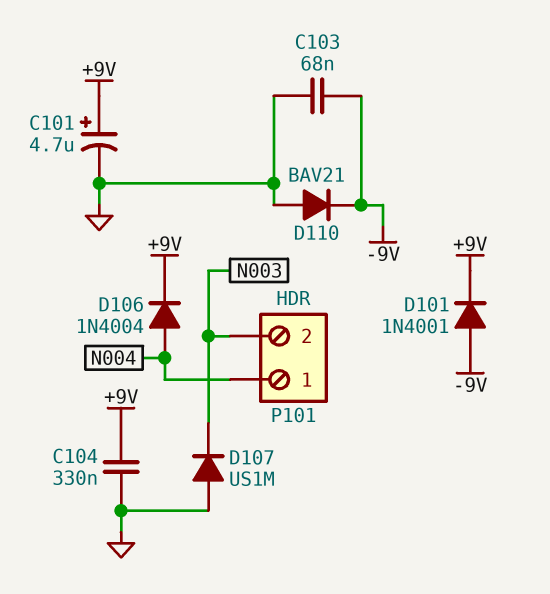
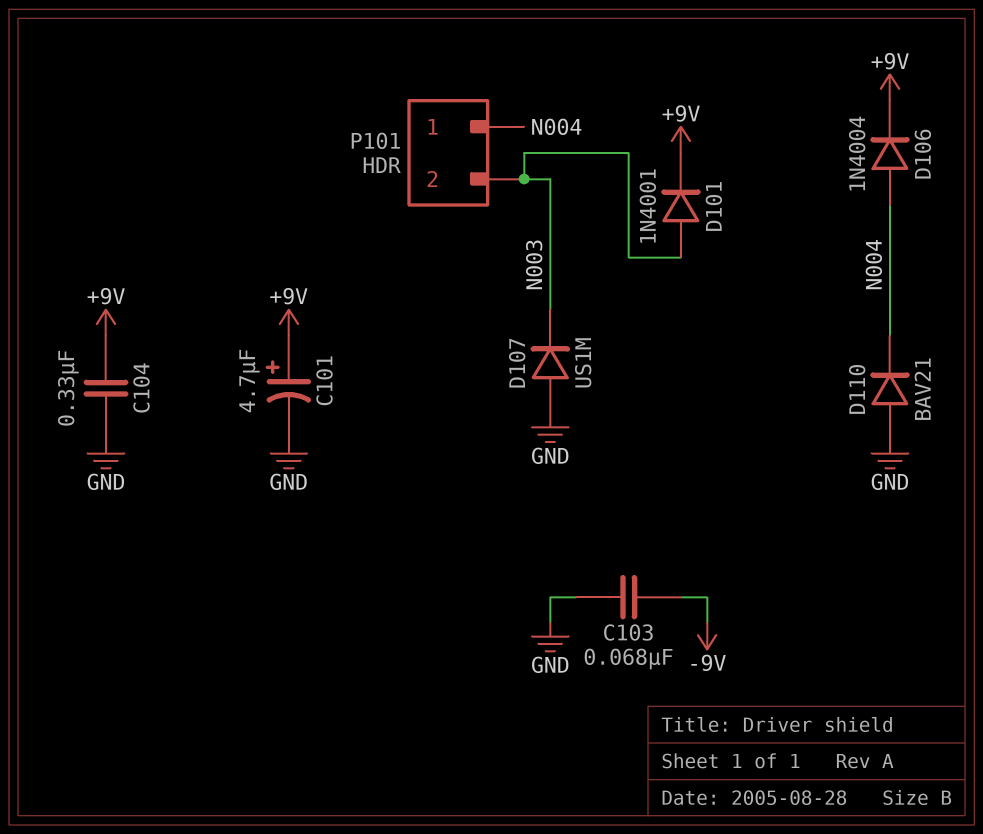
D101: diode 1N4001 (A -9V, K +9V) -> diode 1N4001 (A N003, K +9V)
D110: diode BAV21 (A GND, K -9V) -> diode BAV21 (A GND, K N004)

